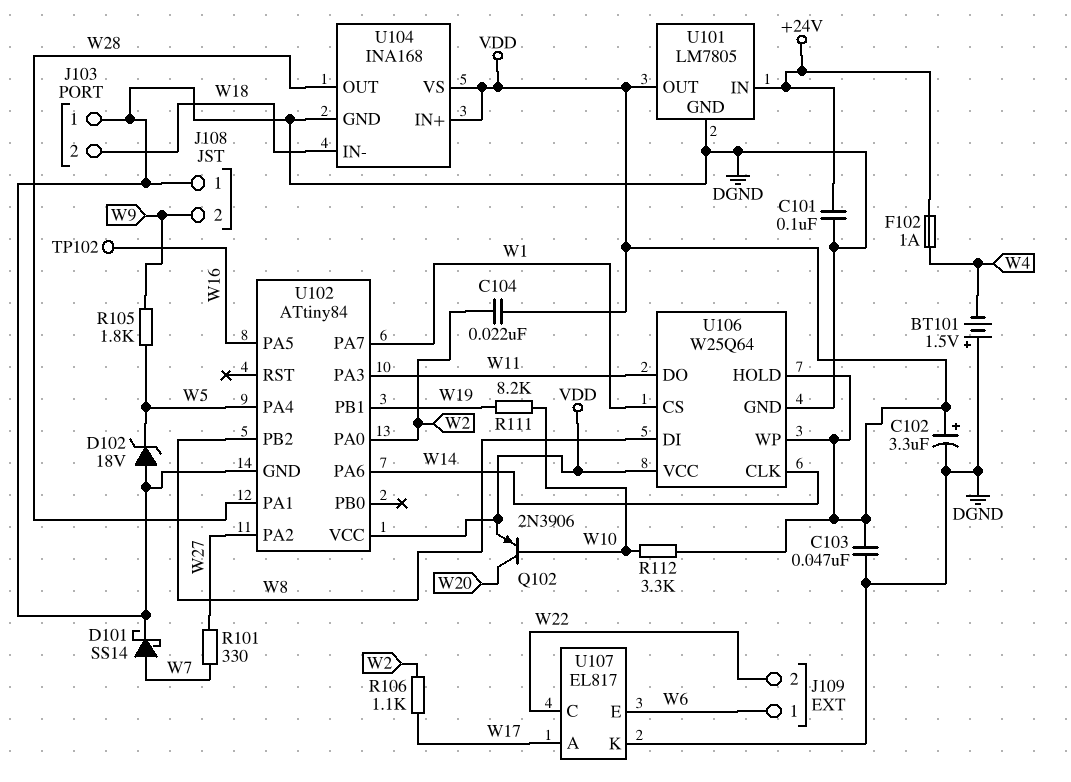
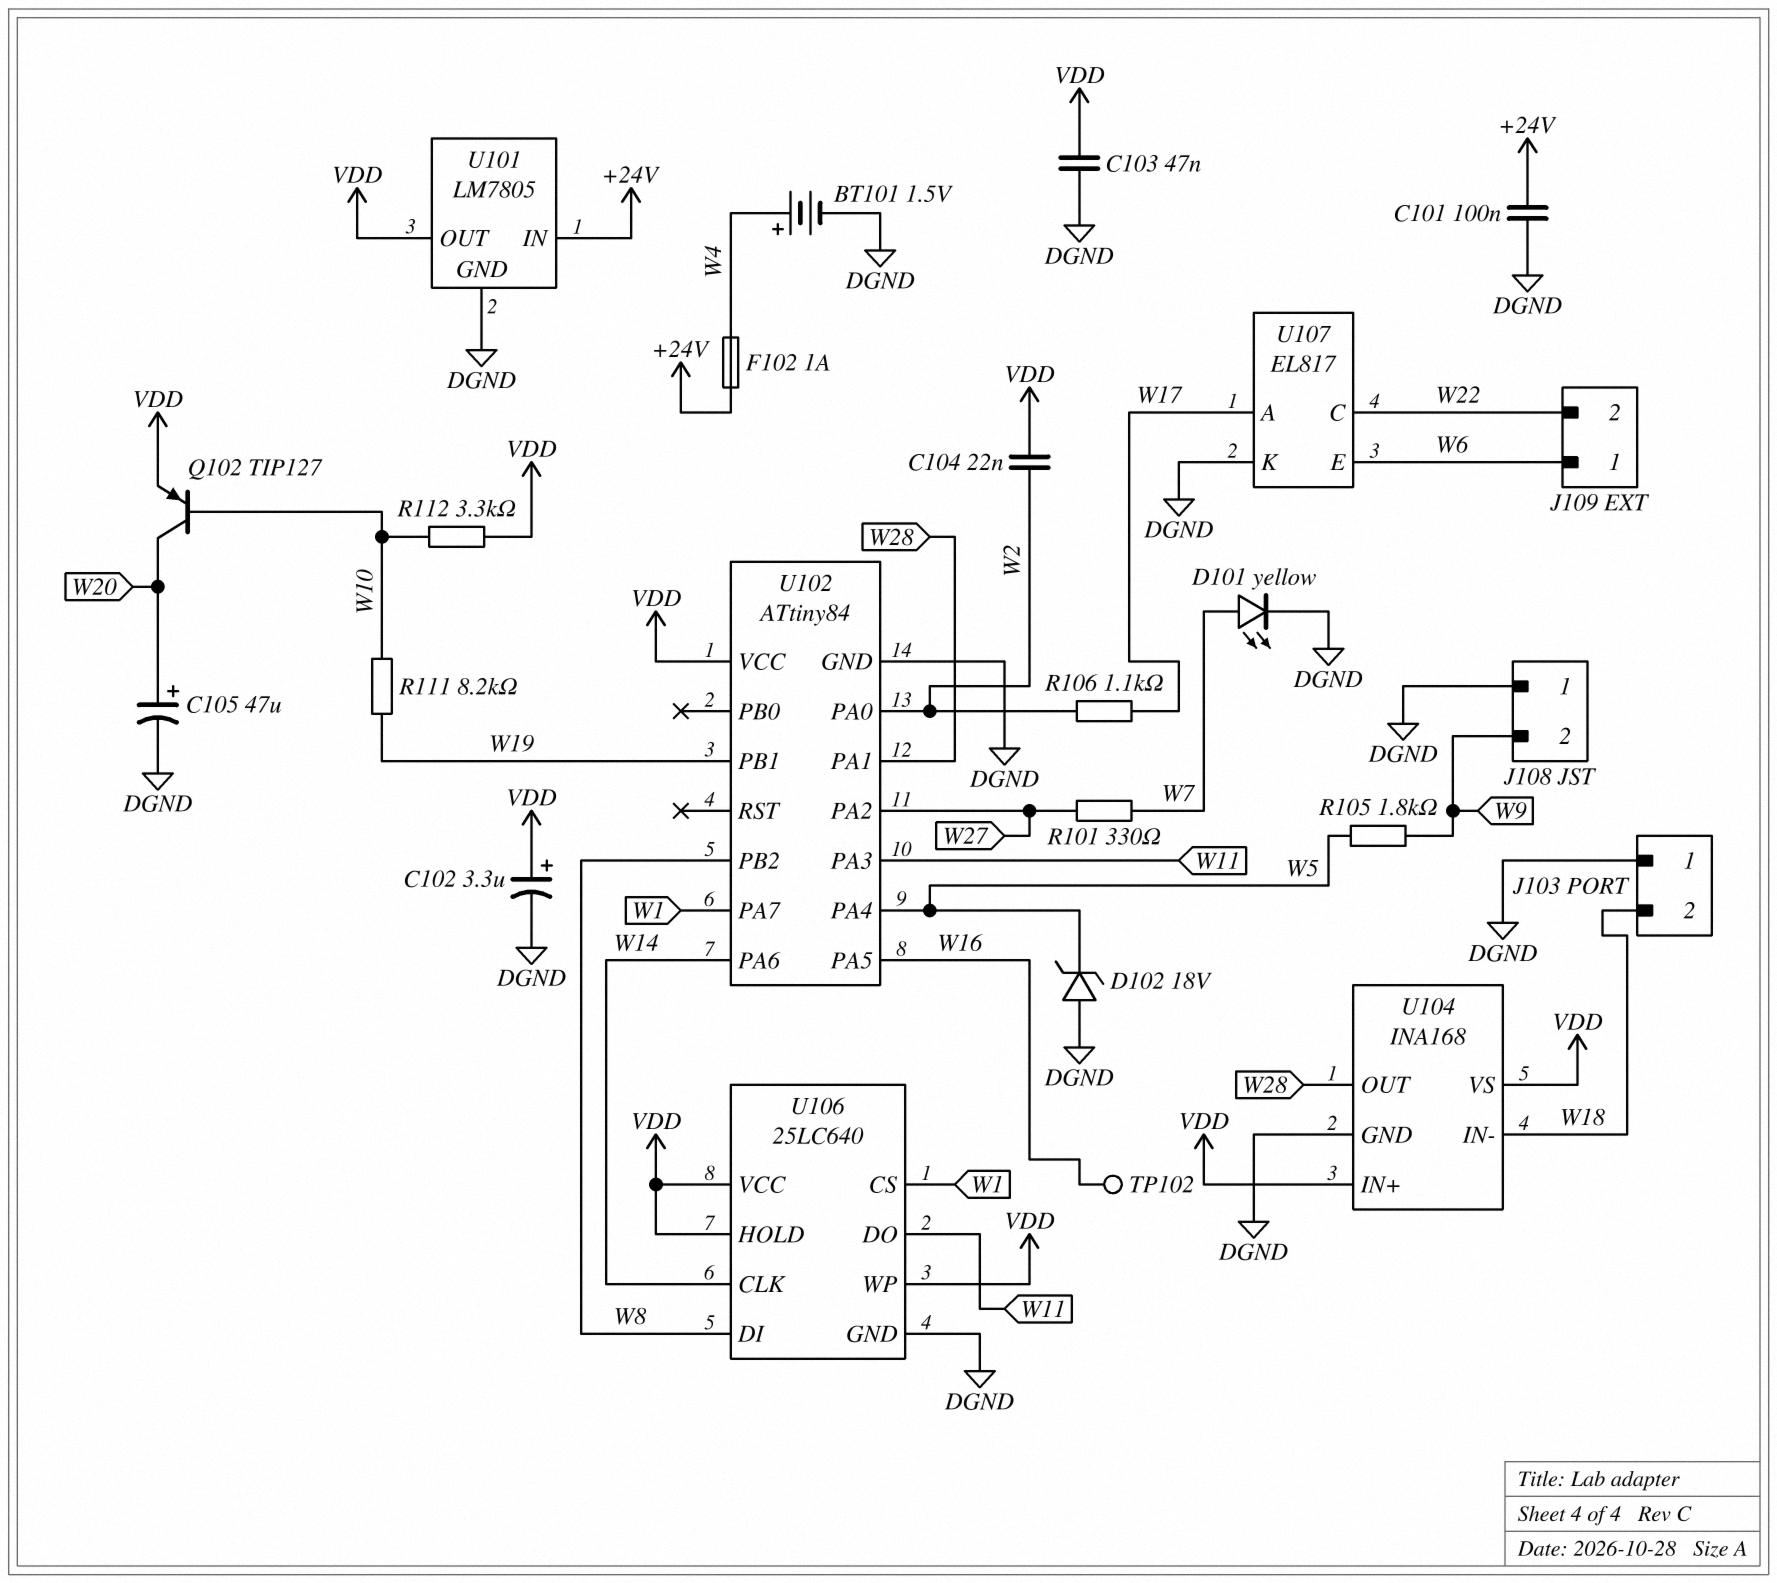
BT101: 1.5V (plus DGND, minus W4) -> 1.5V (plus W4, minus DGND)
C105: none -> 47uF (plus W20, minus DGND)
D101: schottky SS14 (A W7, K DGND) -> LED yellow (A W7, K DGND)
Q102: PNP 2N3906 (B W10, C W20, E VDD) -> PNP TIP127 (B W10, C W20, E VDD)
U106: W25Q64 -> 25LC640

